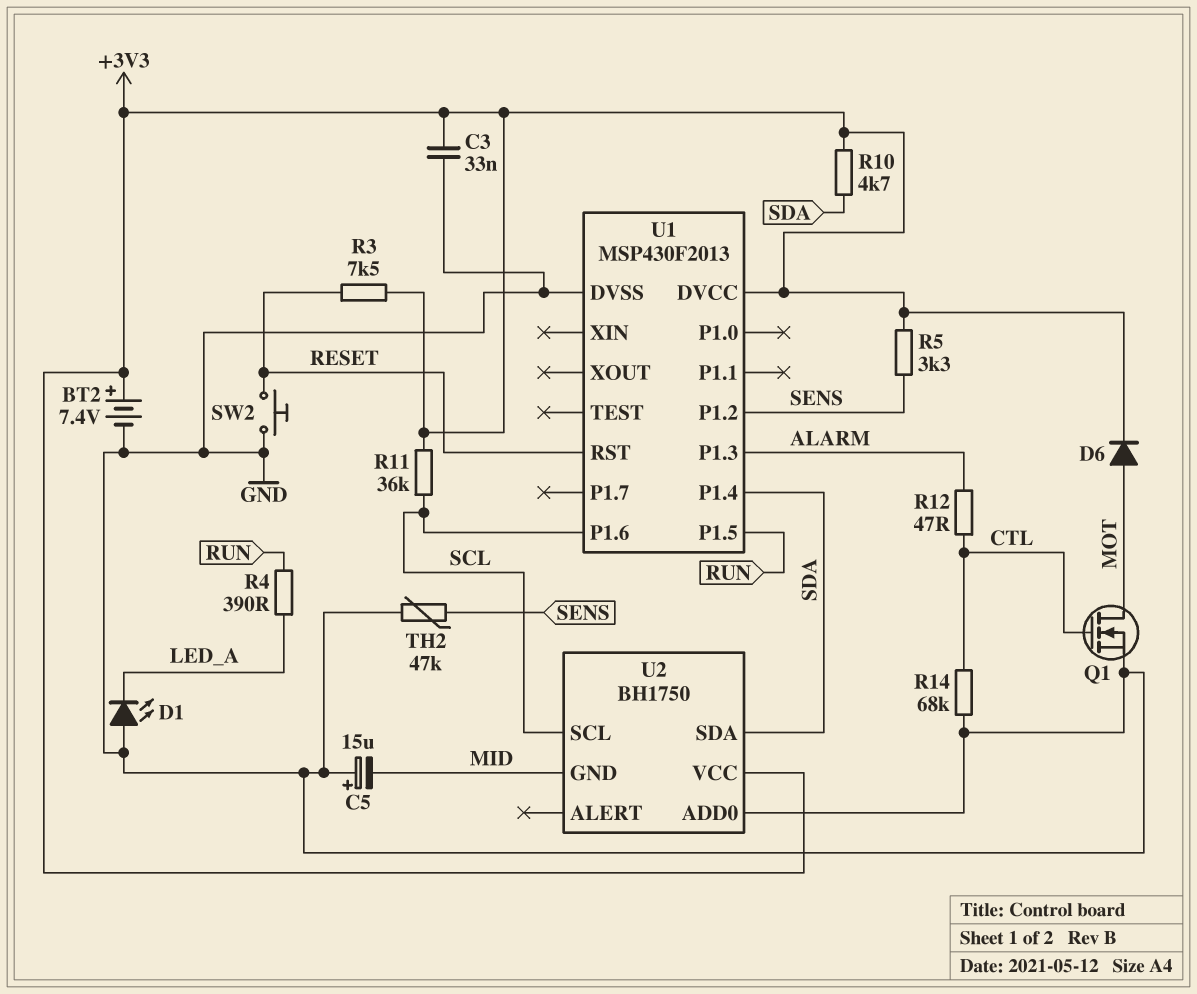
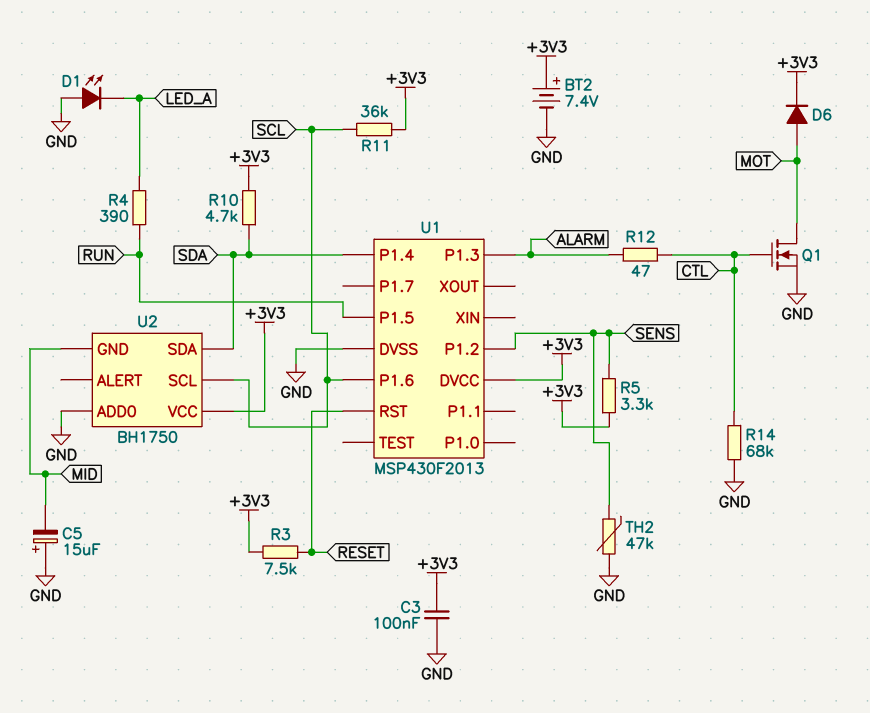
C3: 33nF (+3V3, GND) -> 100nF (+3V3, GND)
SW2: button (GND, RESET) -> none

